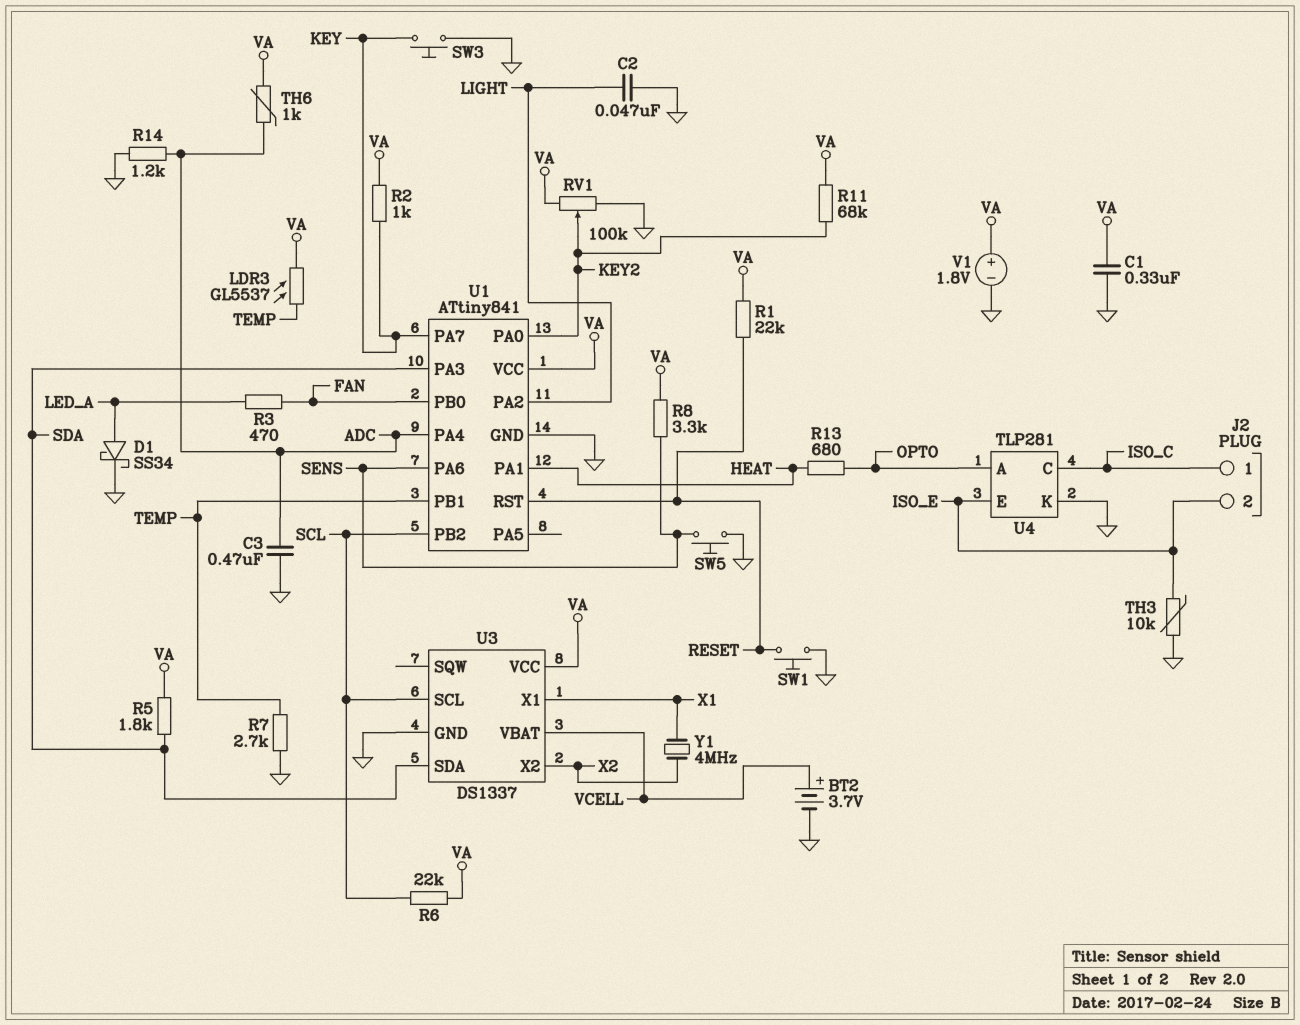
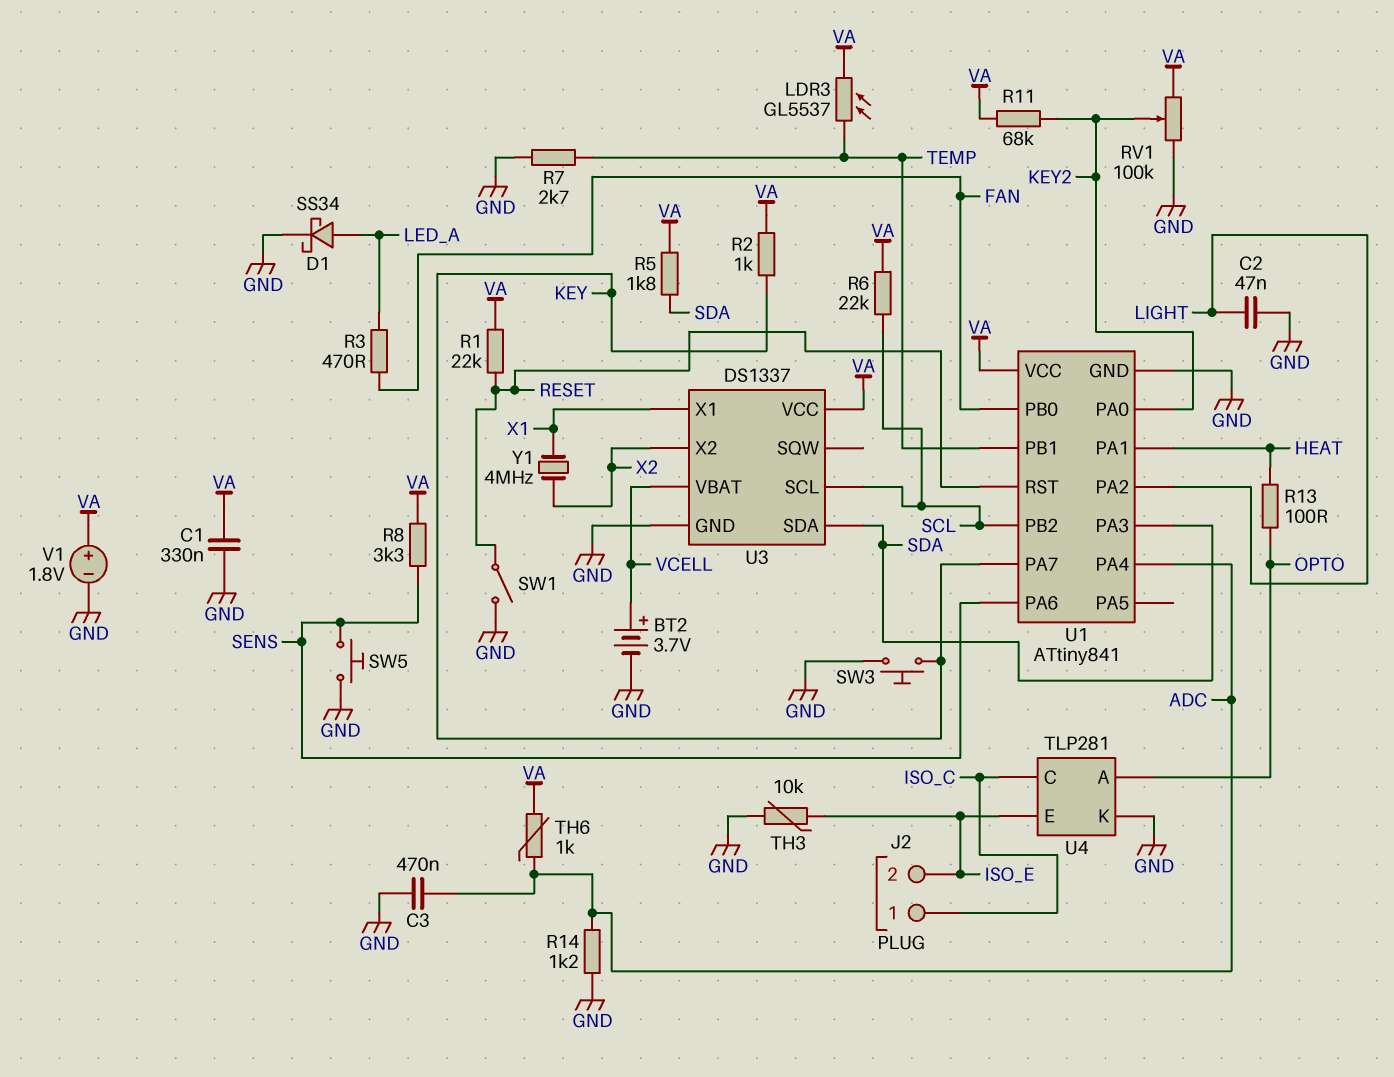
R13: 680 (HEAT, OPTO) -> 100 (HEAT, OPTO)
SW1: button (GND, RESET) -> switch (GND, RESET)

